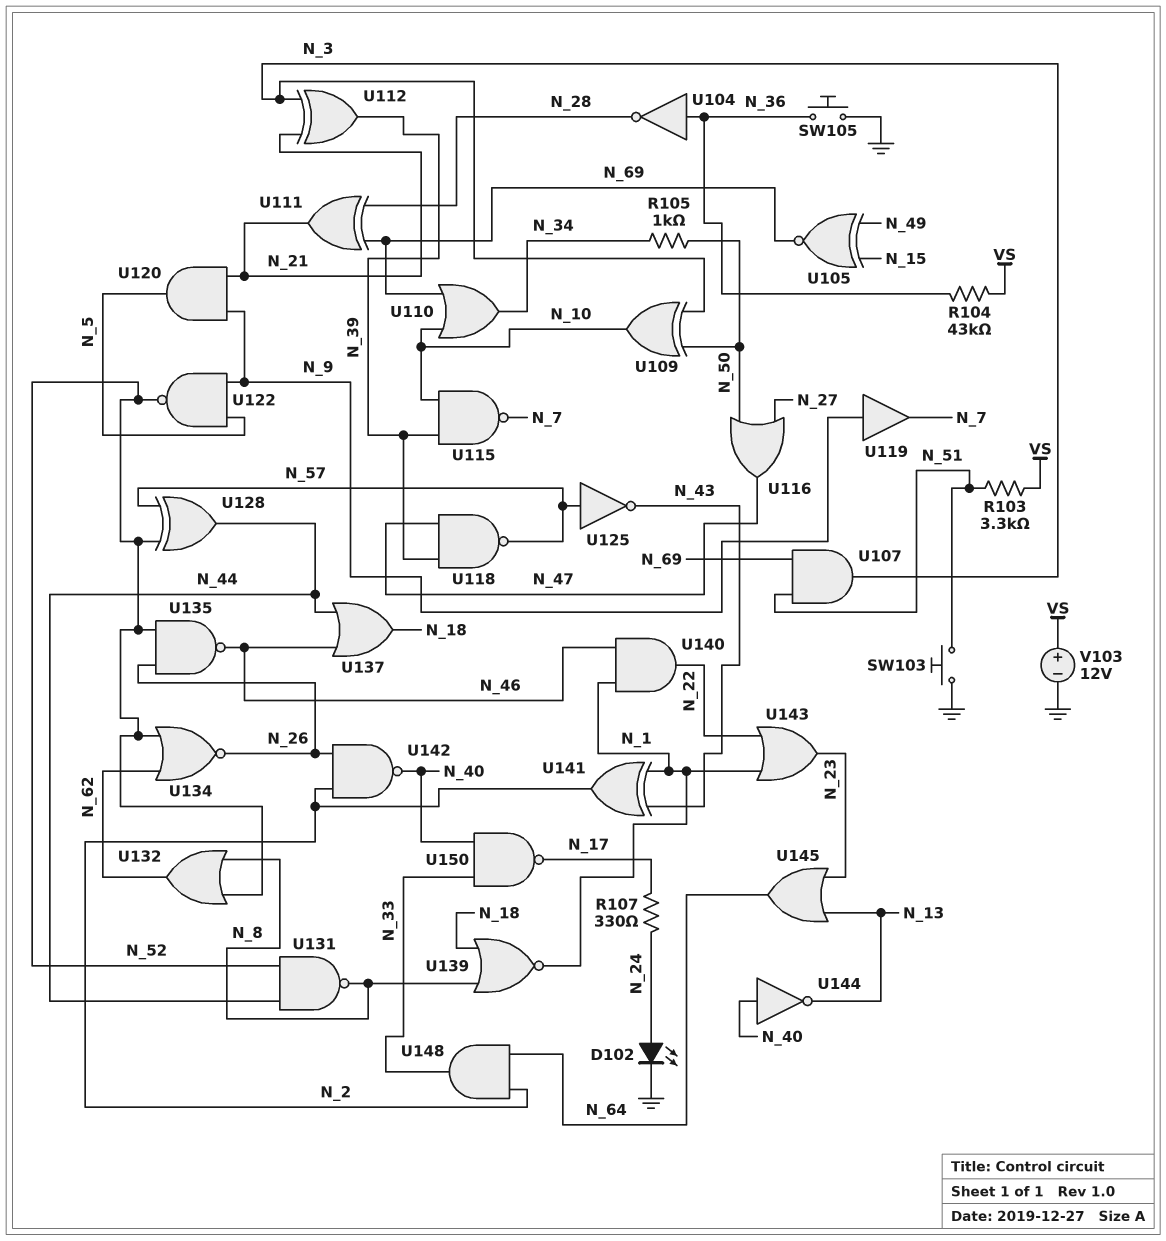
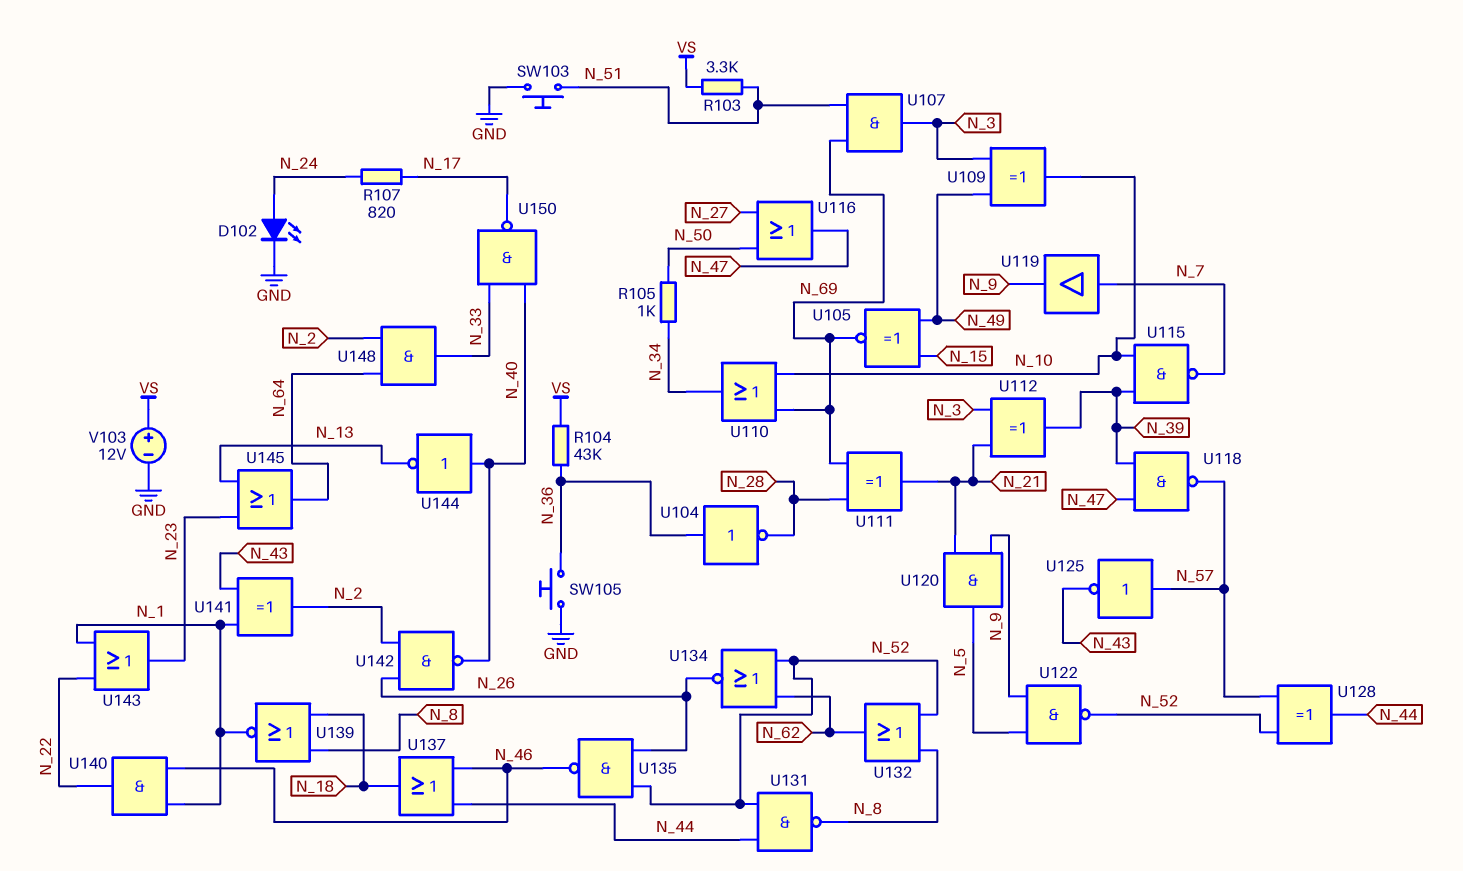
R107: 330 (N_17, N_24) -> 820 (N_17, N_24)
U109: XOR (in N_3, in N_50, out N_10) -> XOR (in N_3, in N_49, out N_10)
U119: buffer (in N_9, out N_7) -> buffer (in N_7, out N_9)

